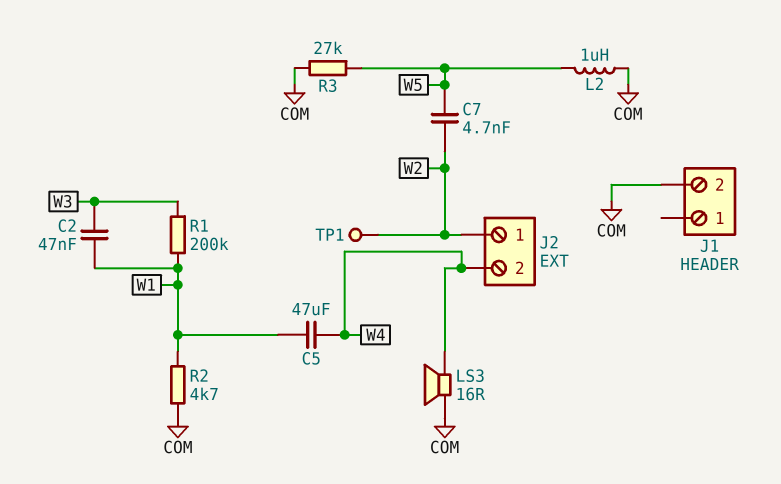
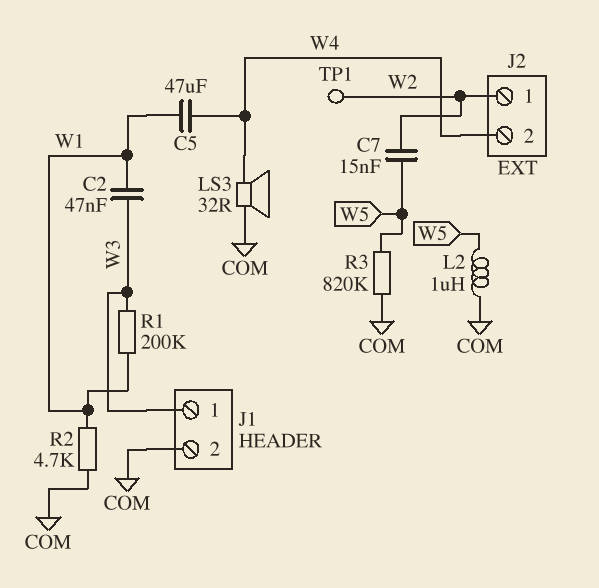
C7: 4.7nF (W2, W5) -> 15nF (W2, W5)
J1 pin 1: none -> W3
LS3: speaker 16R (COM, W4) -> speaker 32R (COM, W4)
R3: 27k (COM, W5) -> 820k (COM, W5)

